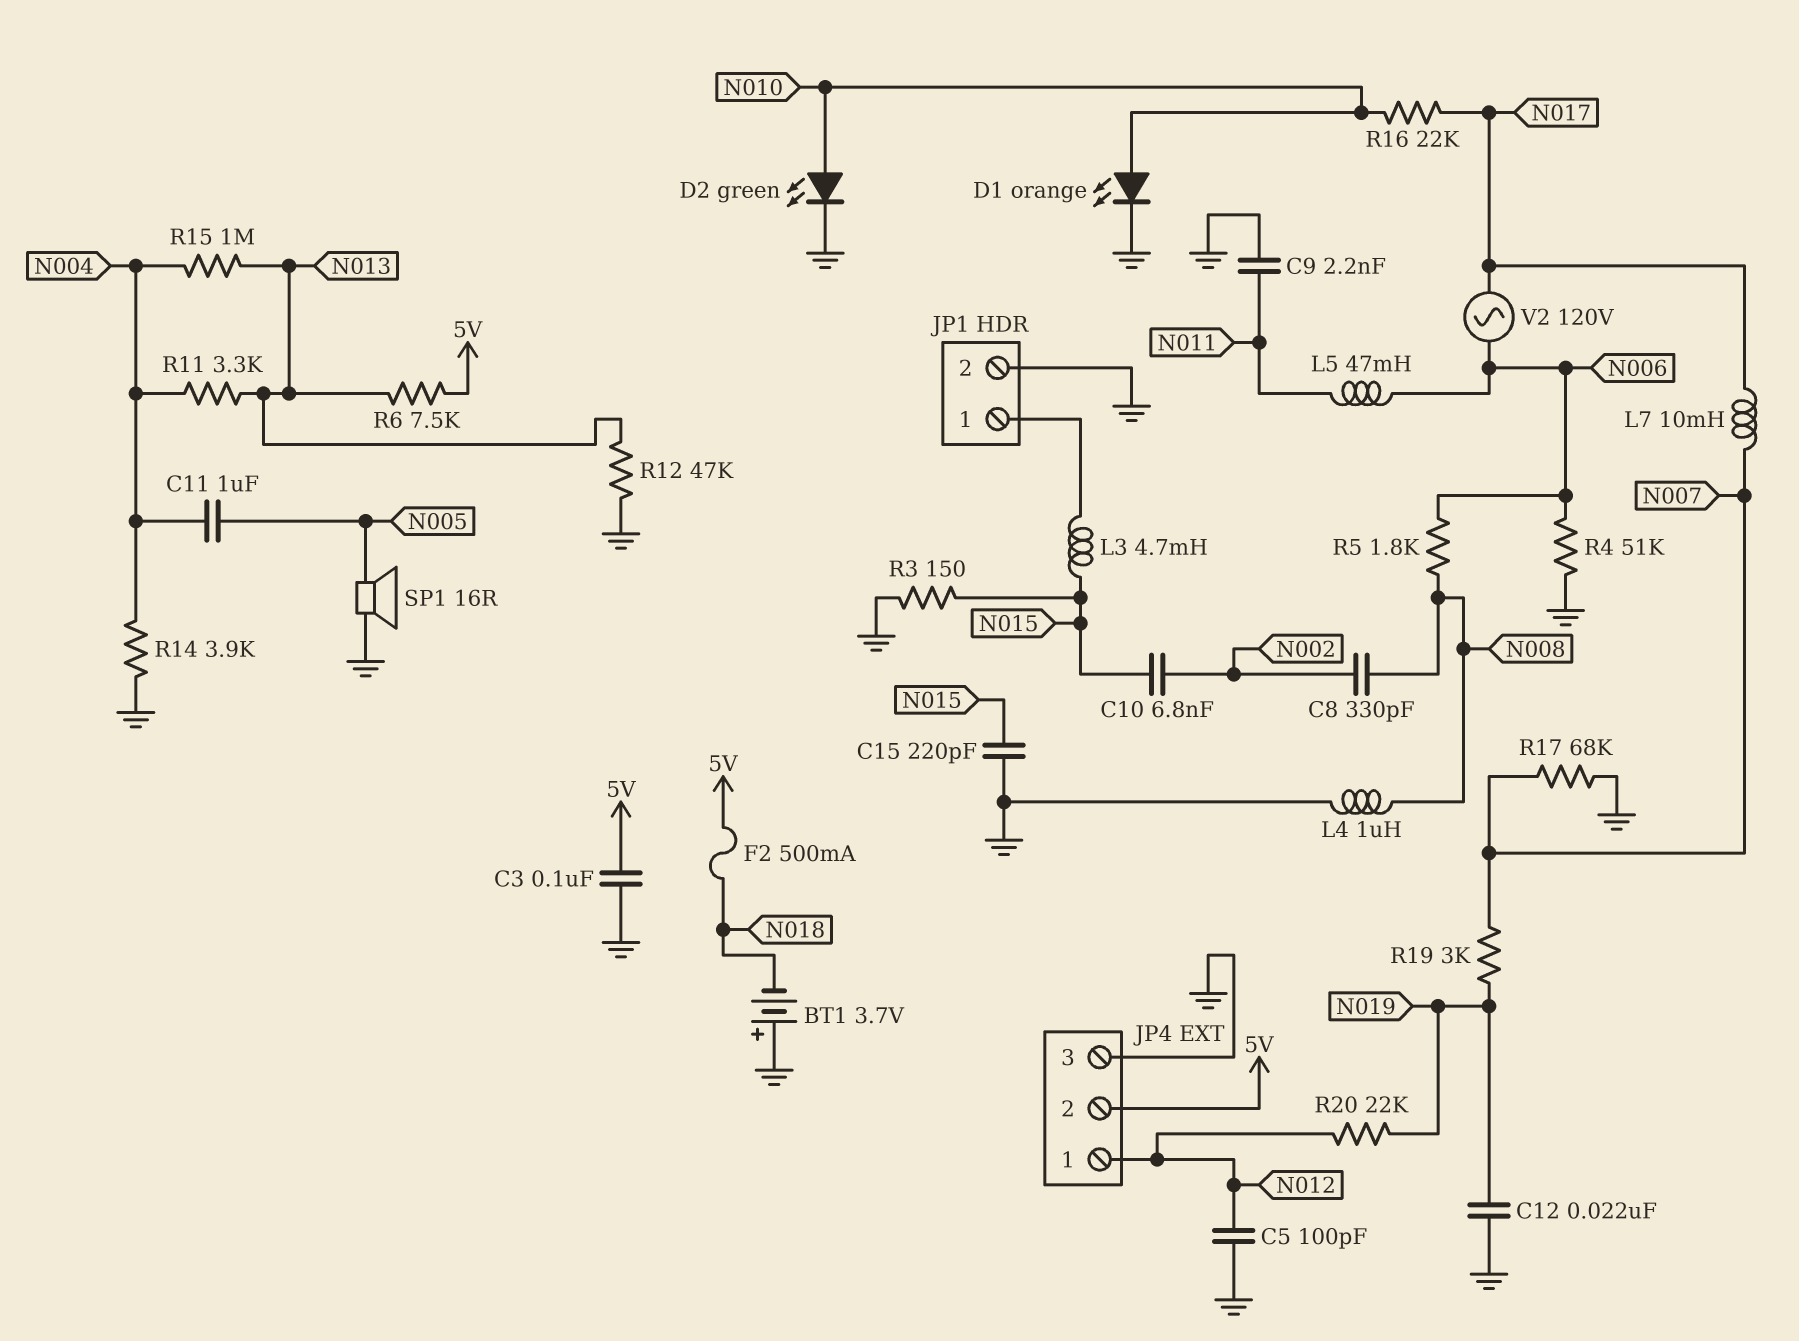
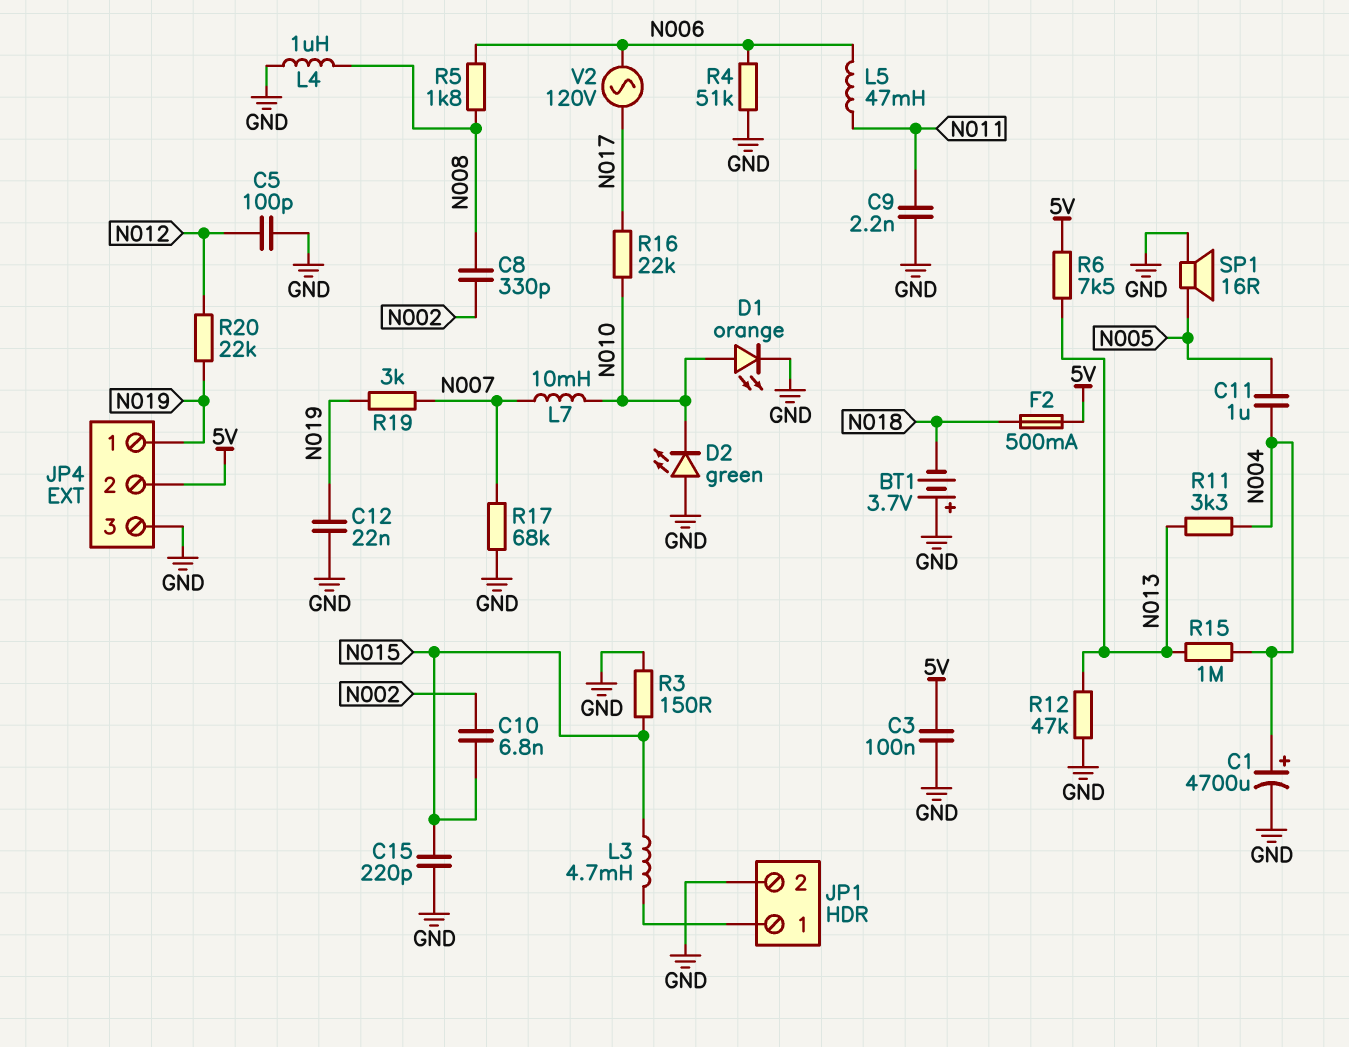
C1: none -> 4700uF (plus N004, minus GND)
D2: LED green (A N010, K GND) -> LED green (A GND, K N010)
JP4 pin 1: N012 -> N019
L7: 10mH (N007, N017) -> 10mH (N007, N010)
R14: 3.9k (GND, N004) -> none

